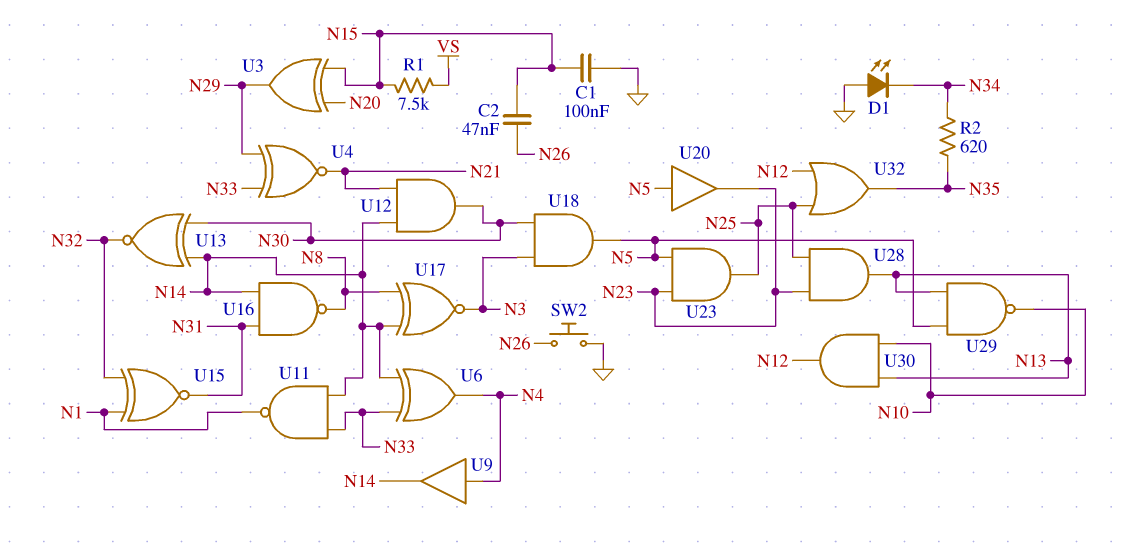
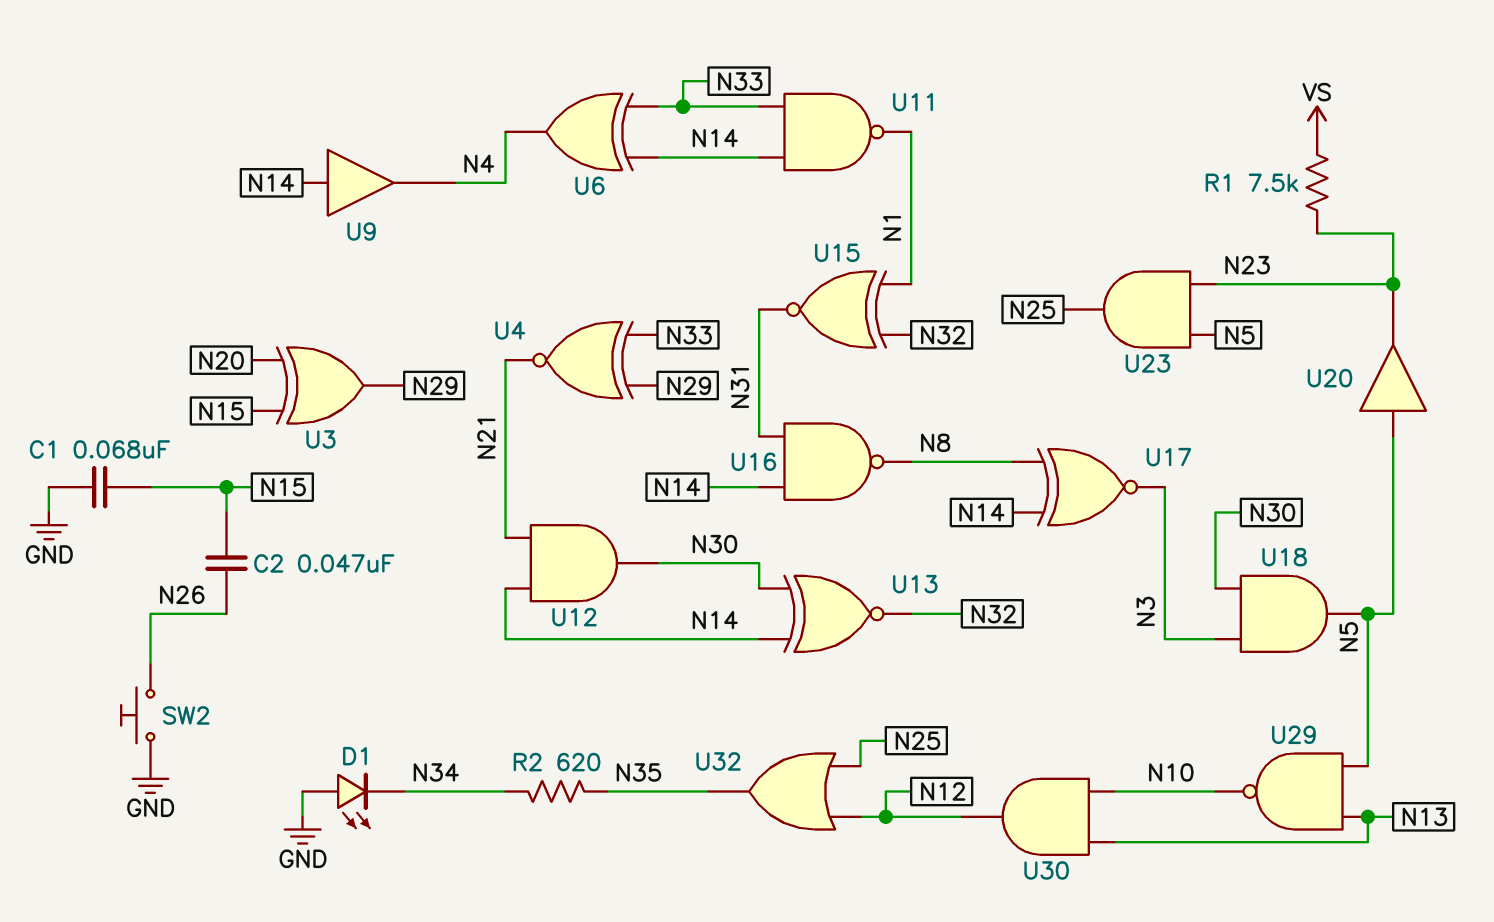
C1: 100nF (GND, N15) -> 68nF (GND, N15)
R1: 7.5k (N15, VS) -> 7.5k (N23, VS)
U9: buffer (in N4, out N14) -> buffer (in N14, out N4)
U28: AND (in N23, in N25, out N13) -> none

